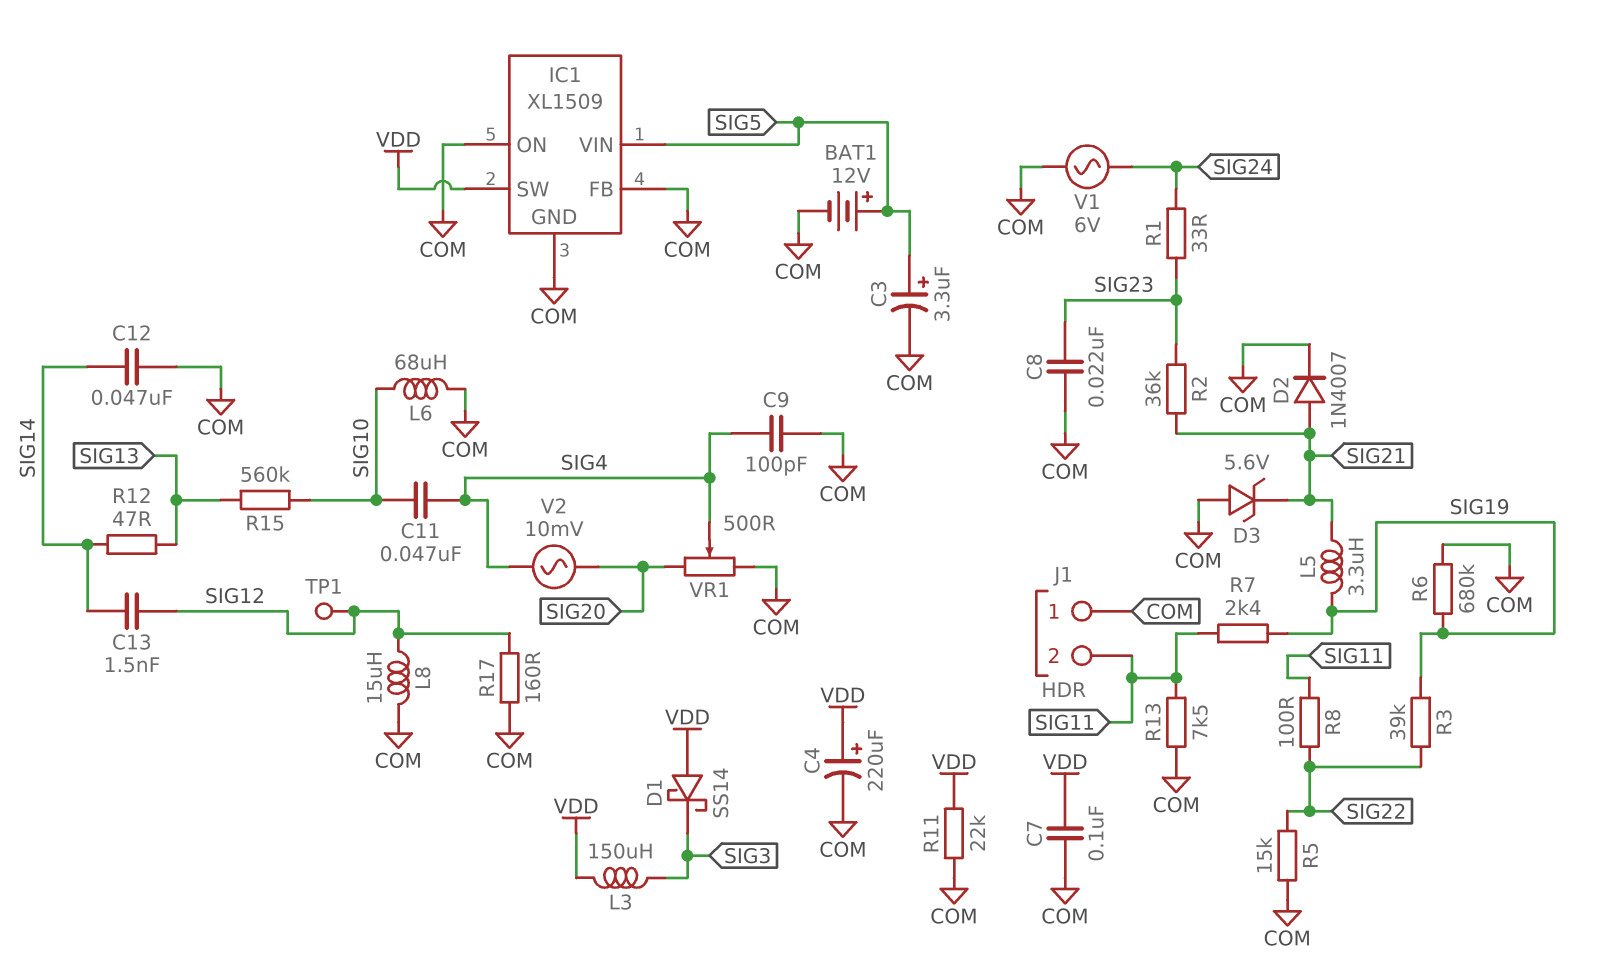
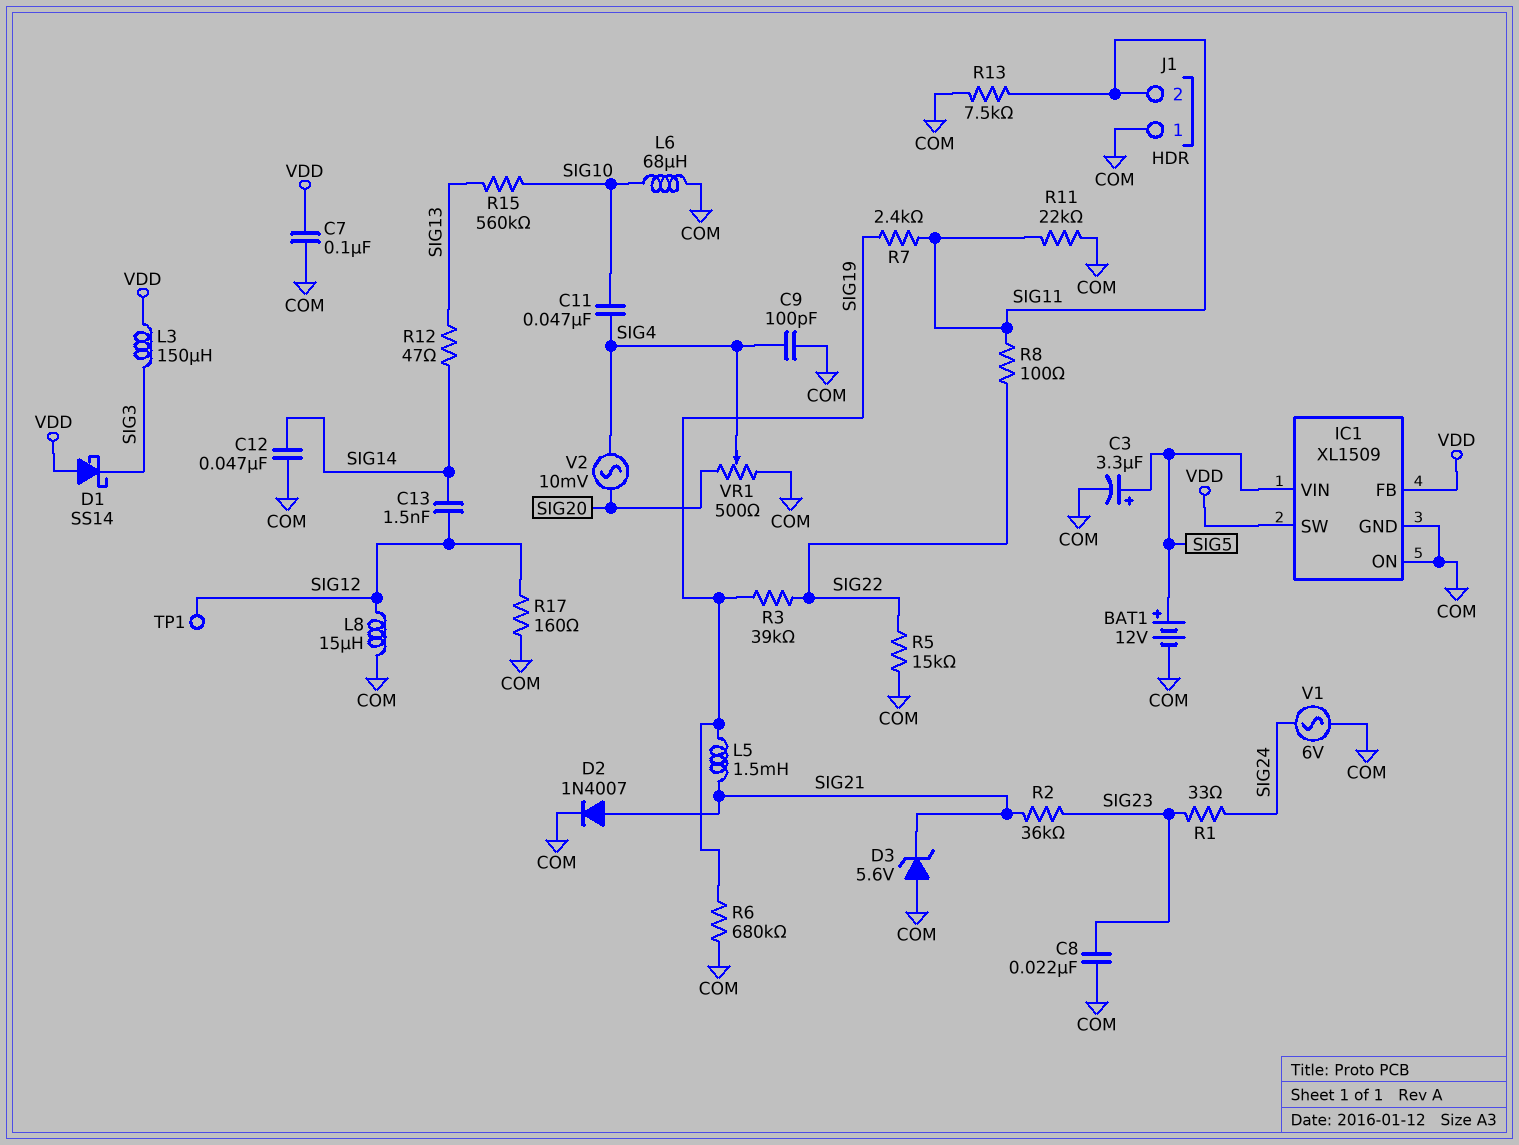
C4: 220uF (plus VDD, minus COM) -> none
IC1 pin FB: COM -> VDD
L5: 3.3uH (SIG19, SIG21) -> 1.5mH (SIG19, SIG21)
R11: 22k (COM, VDD) -> 22k (COM, SIG11)

